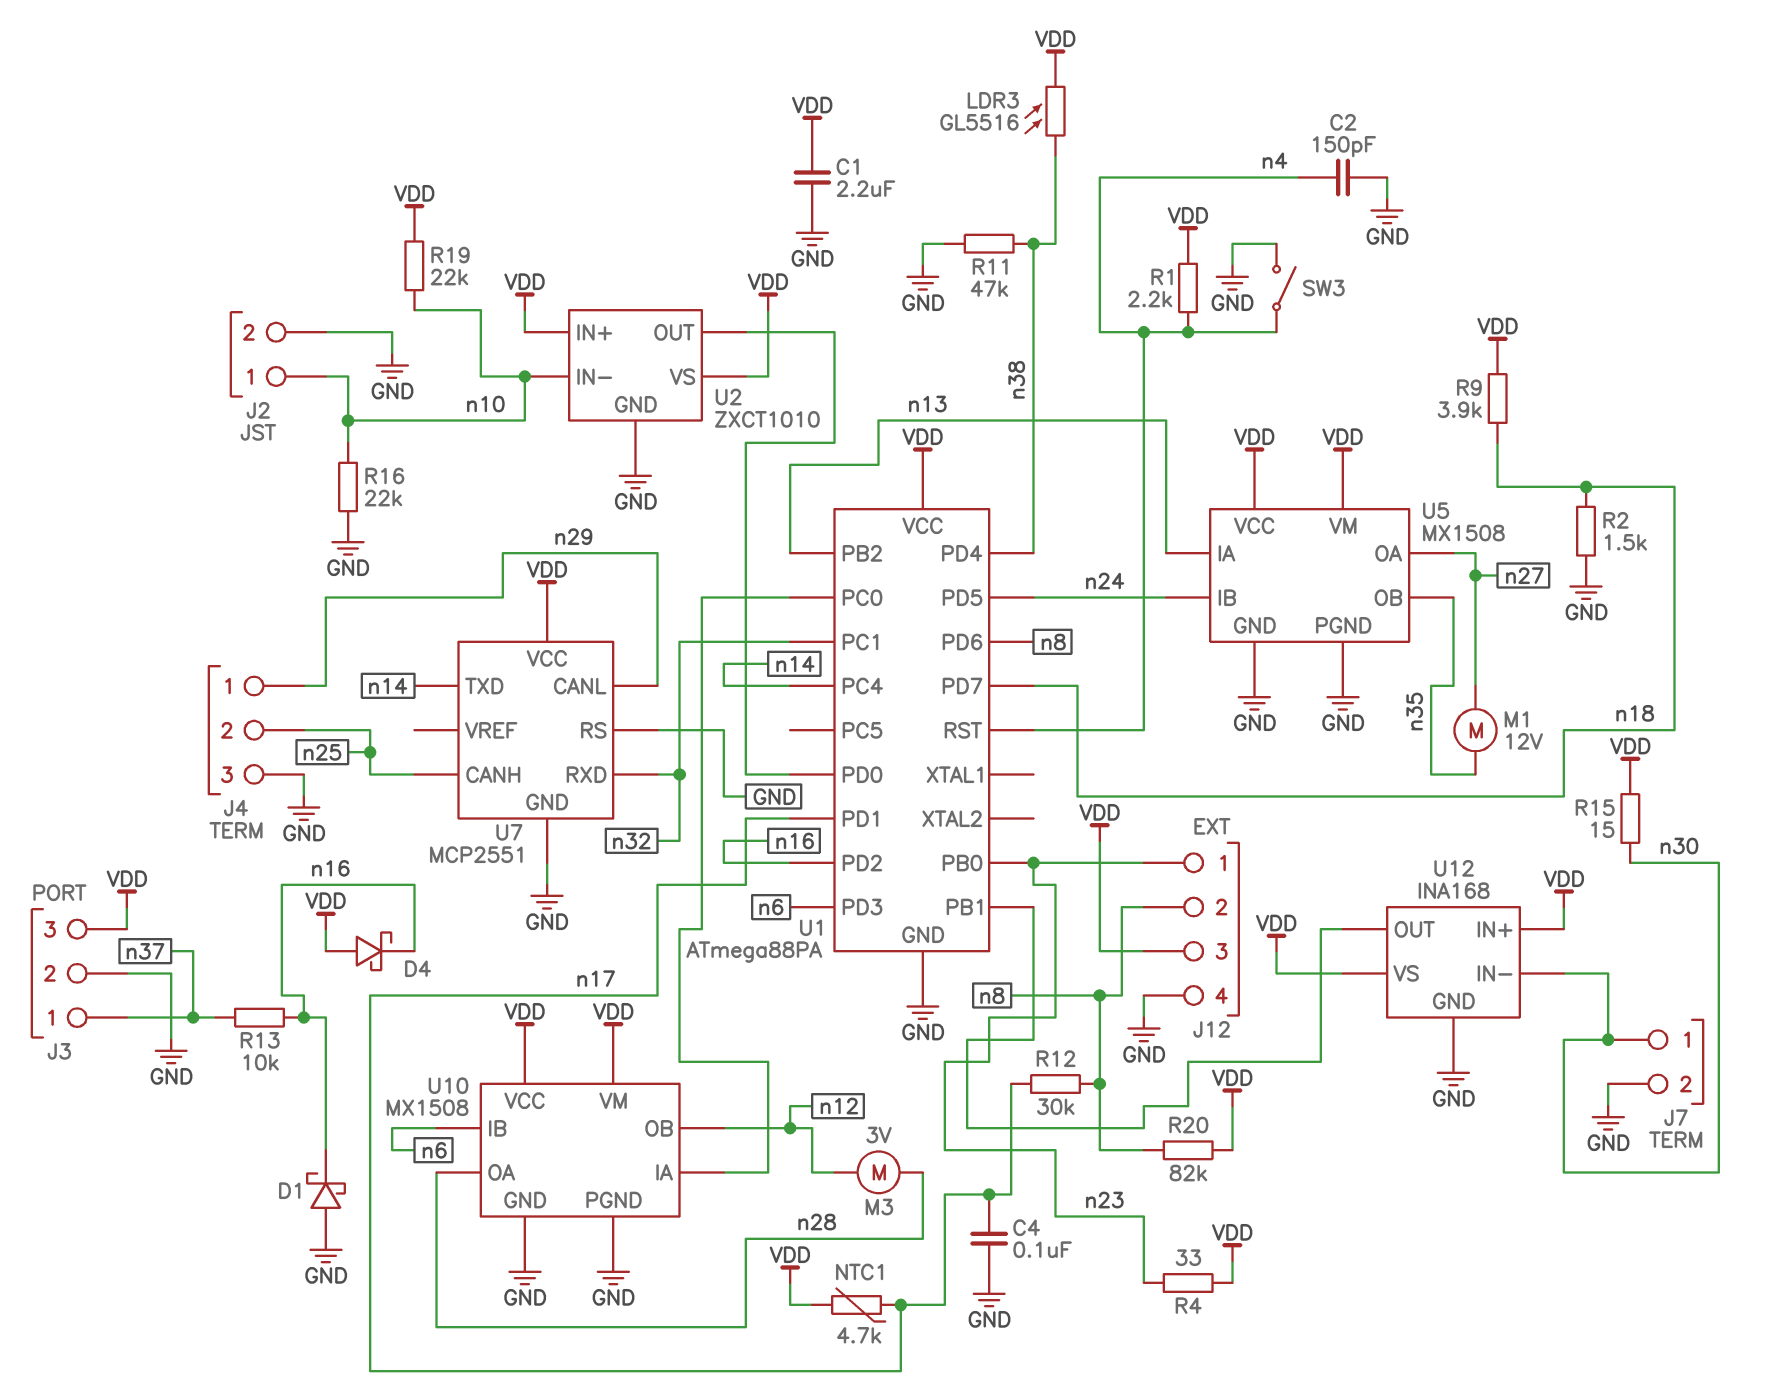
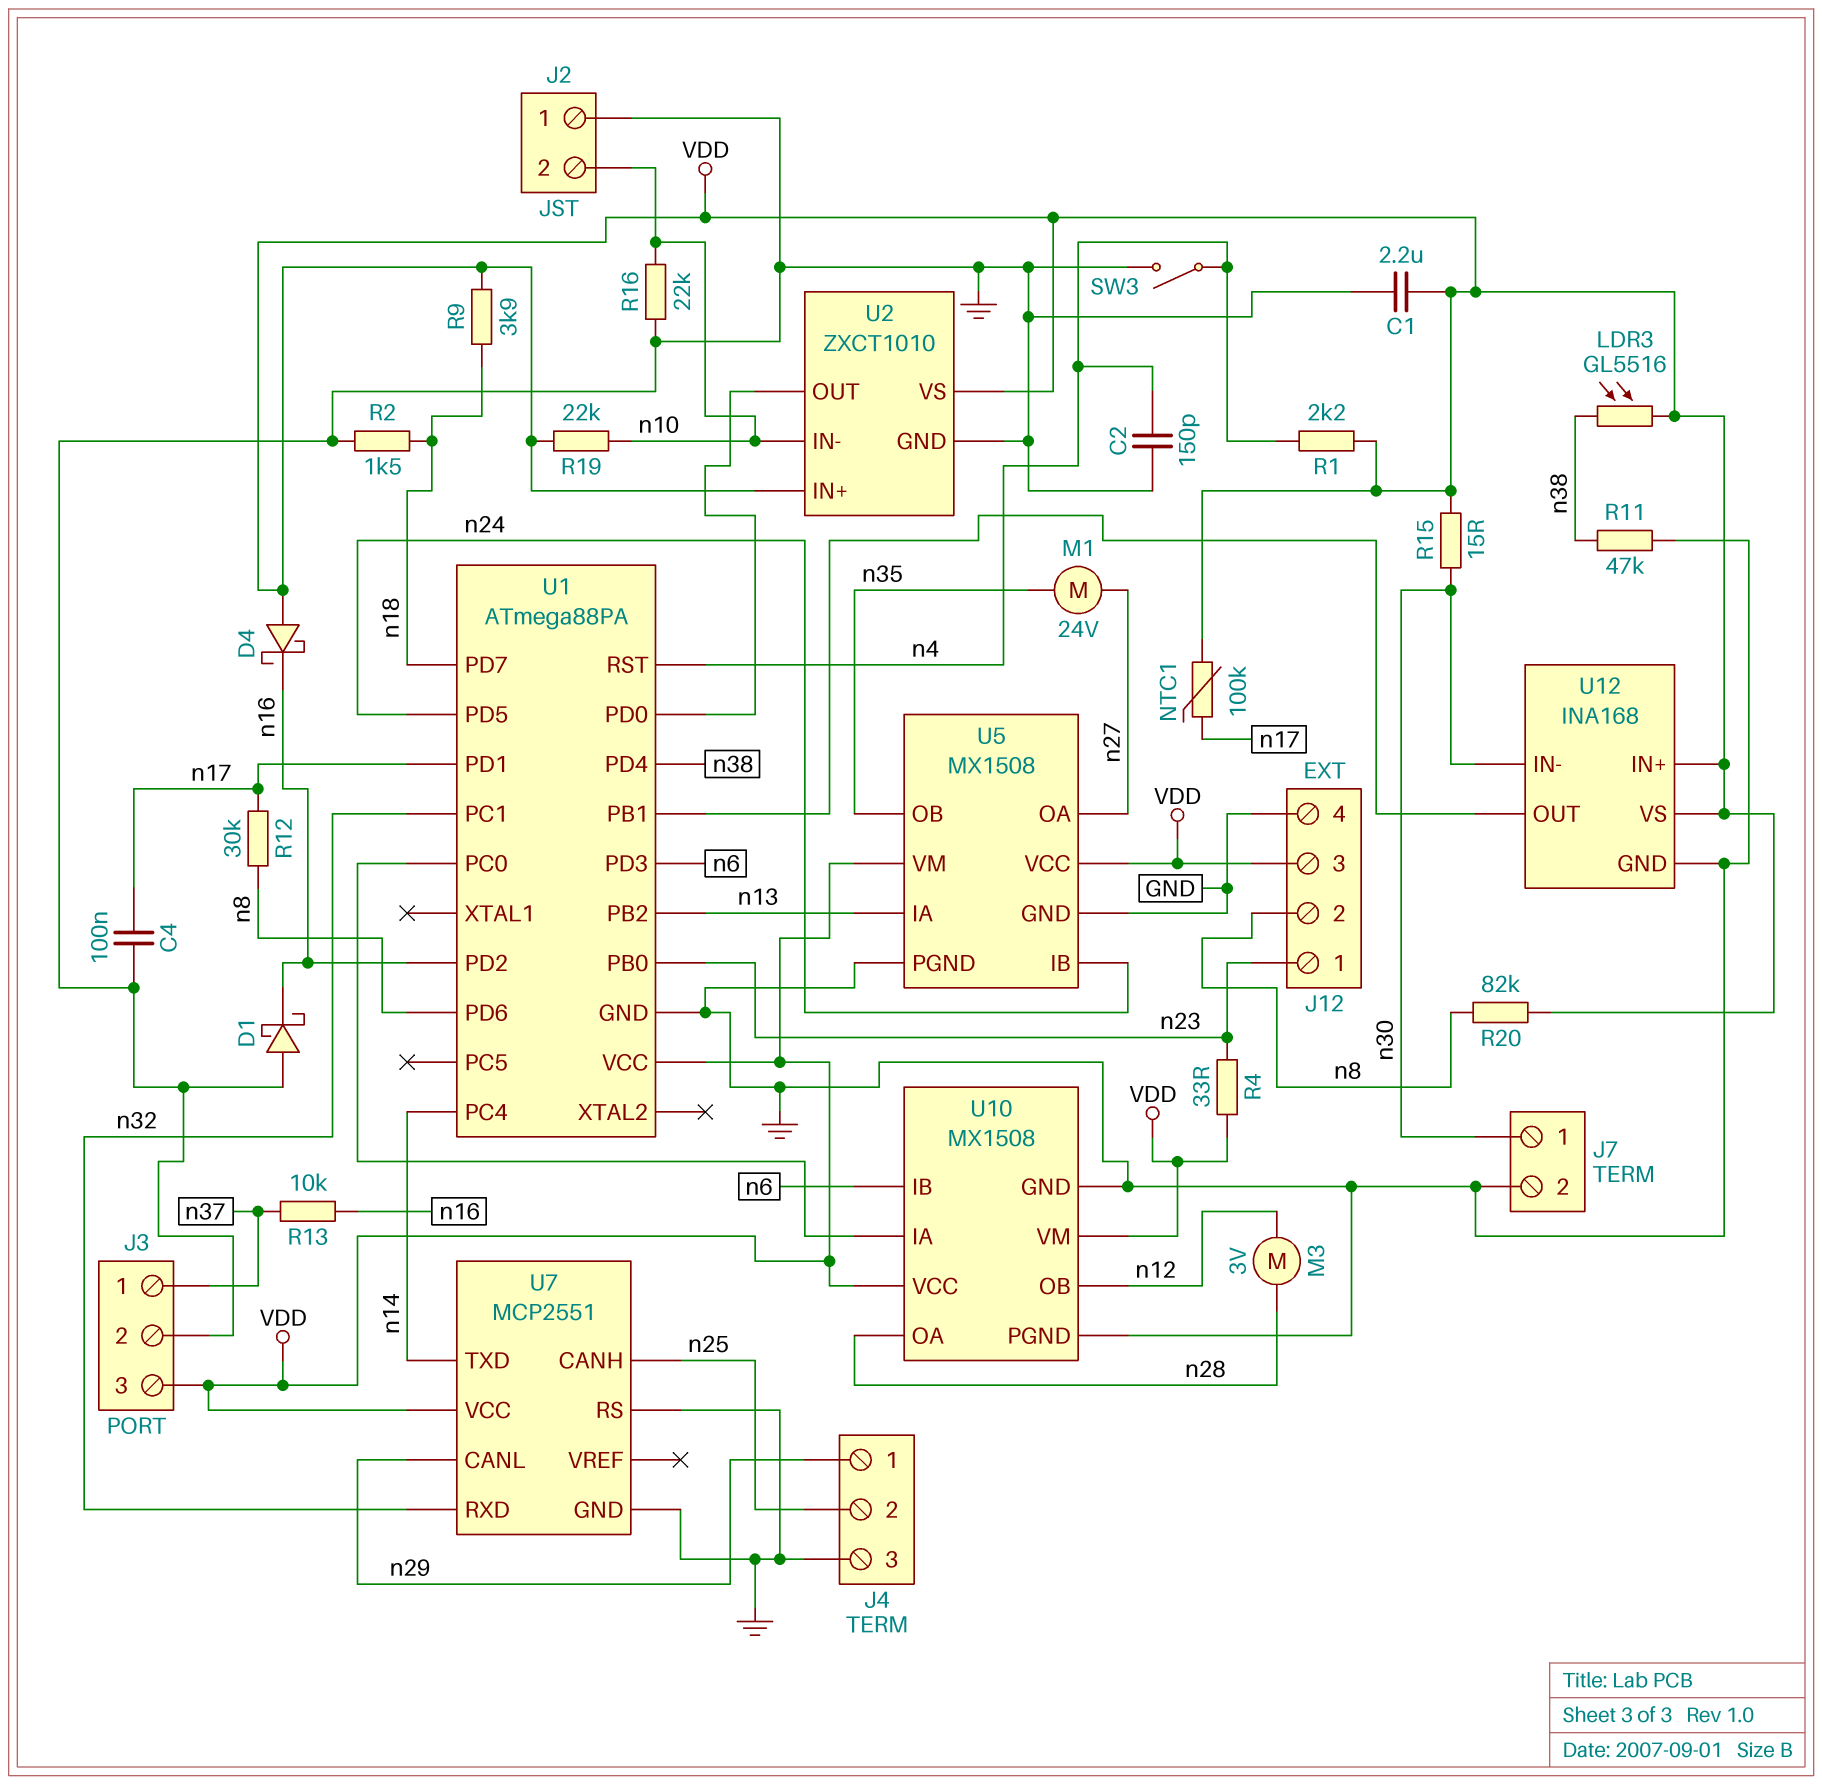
J2 pin 1: n10 -> GND
J2 pin 2: GND -> n10
M1: motor 12V (n27, n35) -> motor 24V (n27, n35)
NTC1: 4.7k (VDD, n17) -> 100k (VDD, n17)

